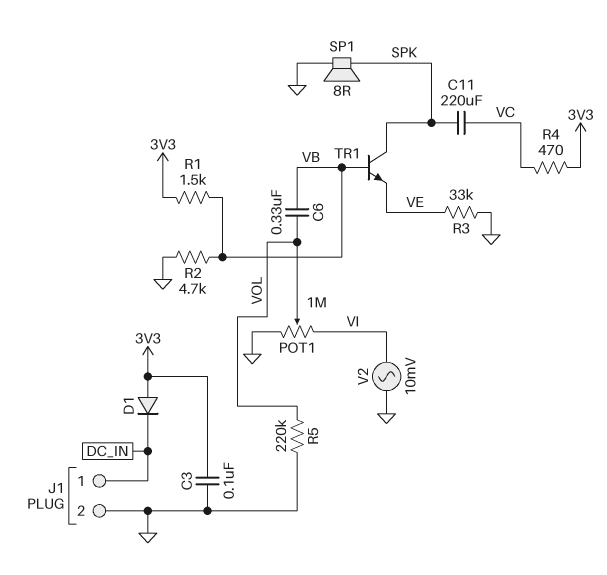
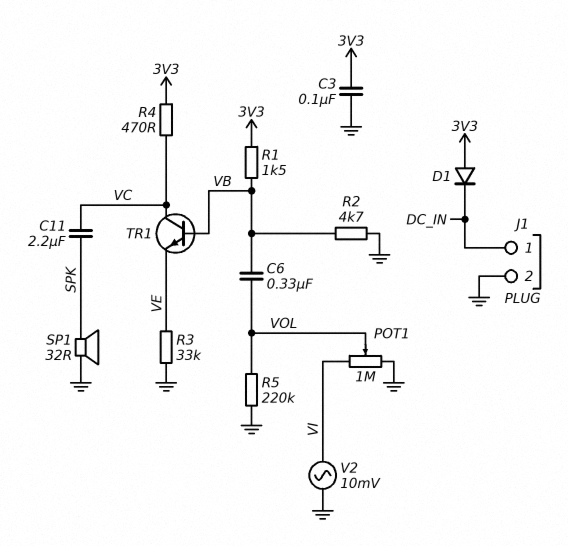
C11: 220uF (SPK, VC) -> 2.2uF (SPK, VC)
SP1: speaker 8R (GND, SPK) -> speaker 32R (GND, SPK)
TR1: NPN (B VB, C SPK, E VE) -> NPN (B VB, C VC, E VE)

